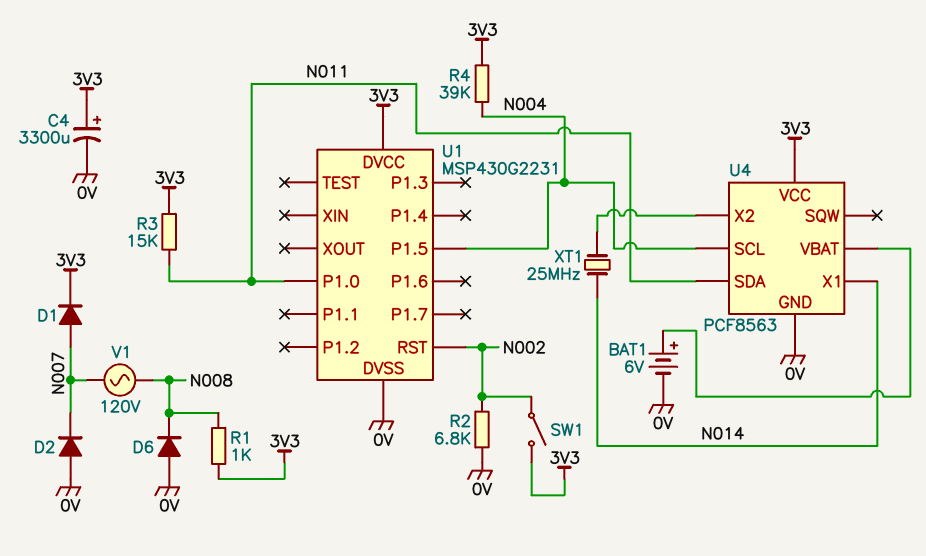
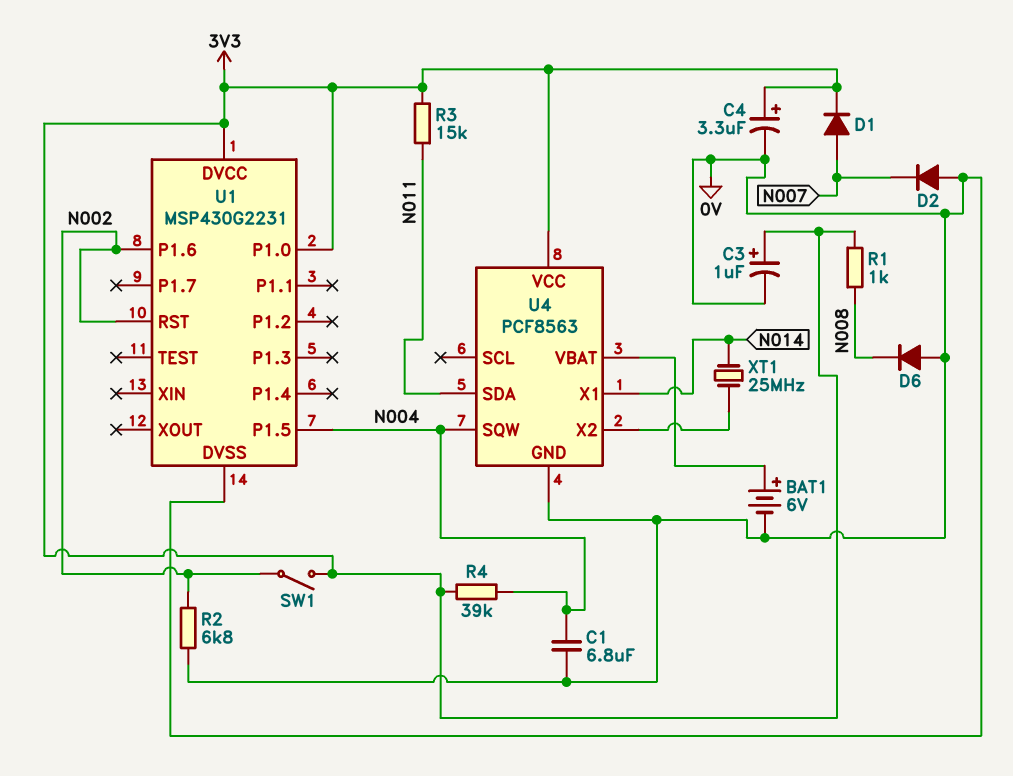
C1: none -> 6.8uF (0V, N004)
C3: none -> 1uF (plus 3V3, minus 0V)
C4: 3300uF (plus 3V3, minus 0V) -> 3.3uF (plus 3V3, minus 0V)
U1 pin P1.0: N011 -> 3V3
U1 pin P1.6: none -> N002
U4 pin SCL: N004 -> none
U4 pin SQW: none -> N004
V1: AC 120V (N007, N008) -> none

